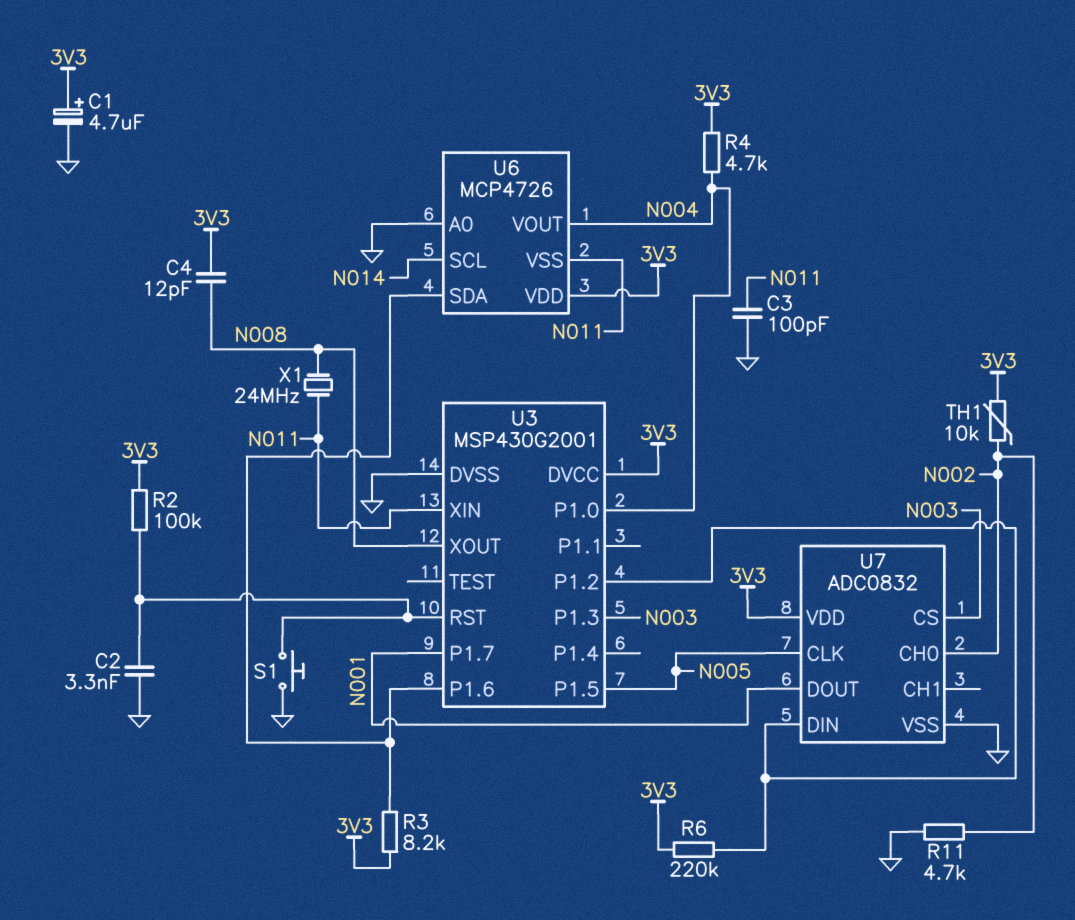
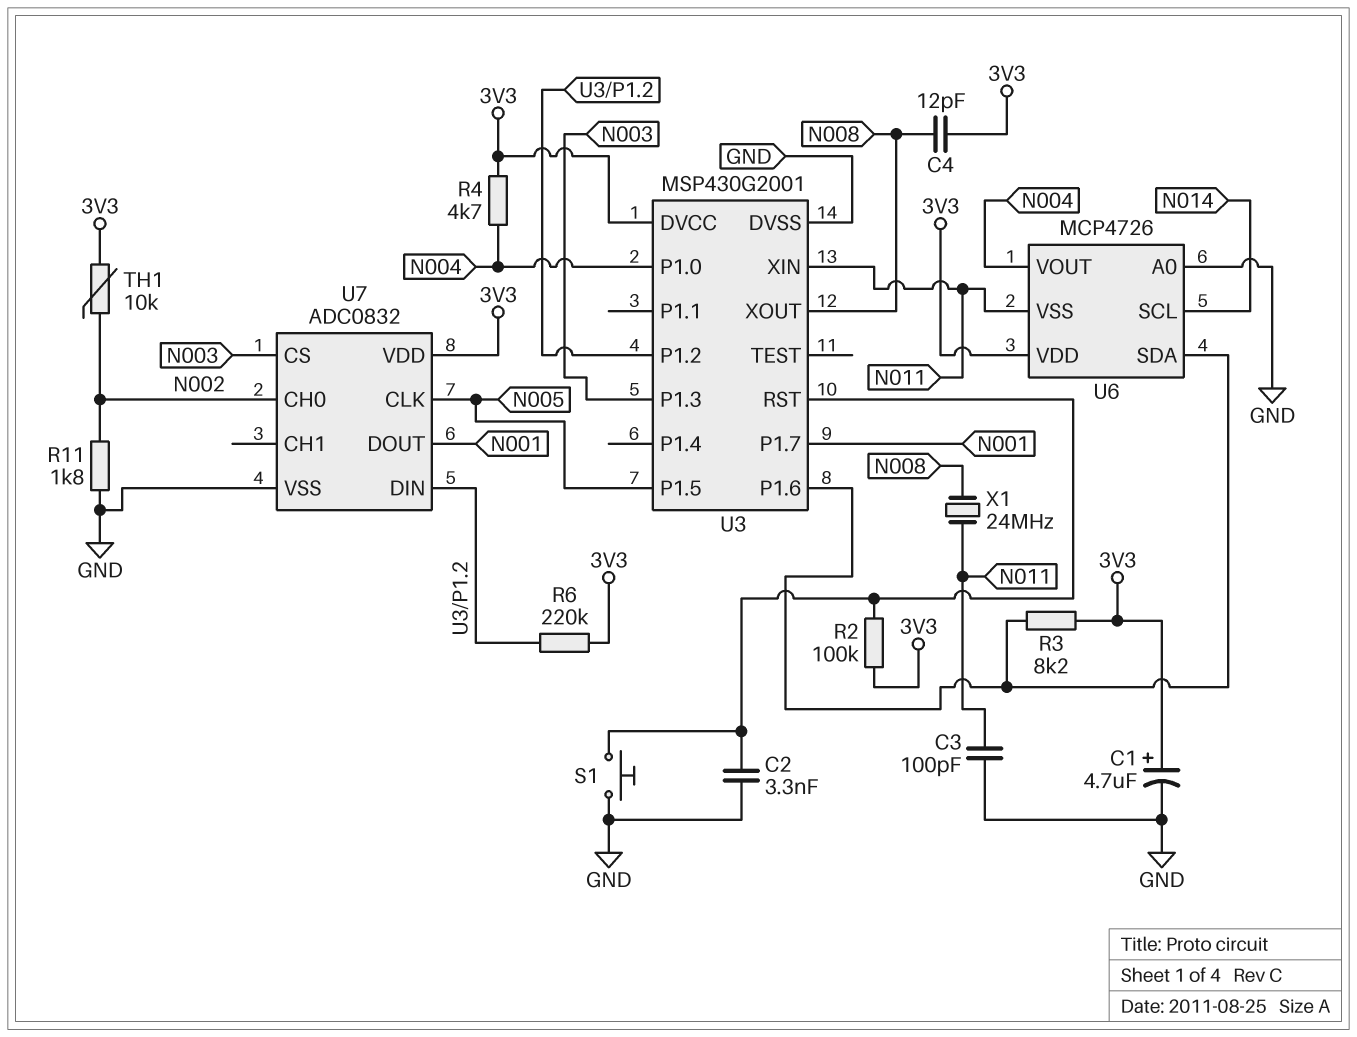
R11: 4.7k (GND, N002) -> 1.8k (GND, N002)

